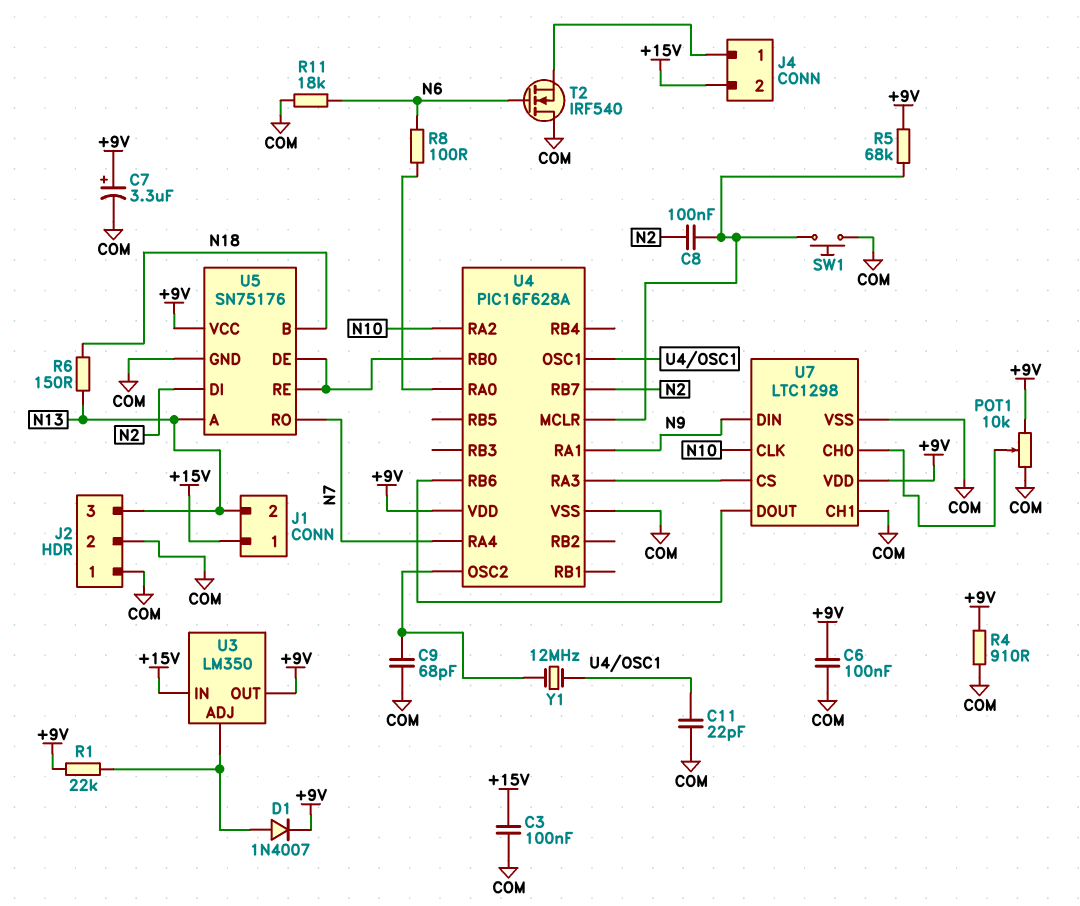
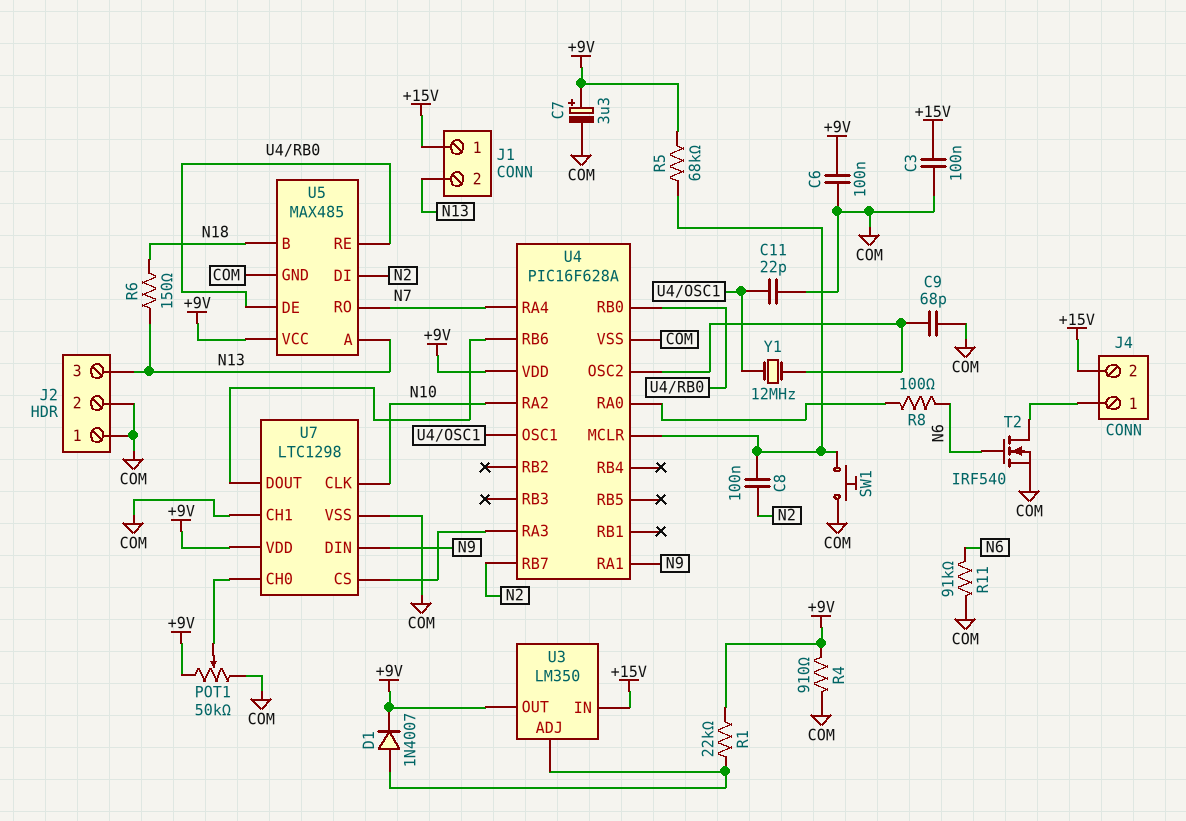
POT1: 10k (+9V, COM, wiper U7/CH0) -> 50k (+9V, COM, wiper U7/CH0)
R11: 18k (COM, N6) -> 91k (COM, N6)
T2: NMOS IRF540 (G N6, D COM, S J4/1) -> NMOS IRF540 (G N6, D J4/1, S COM)
U5: SN75176 -> MAX485

